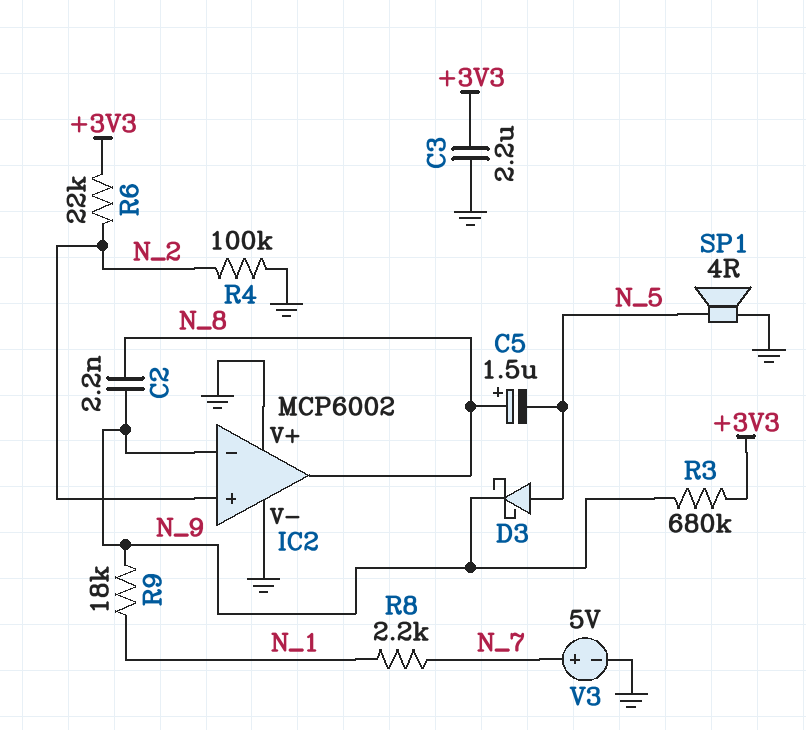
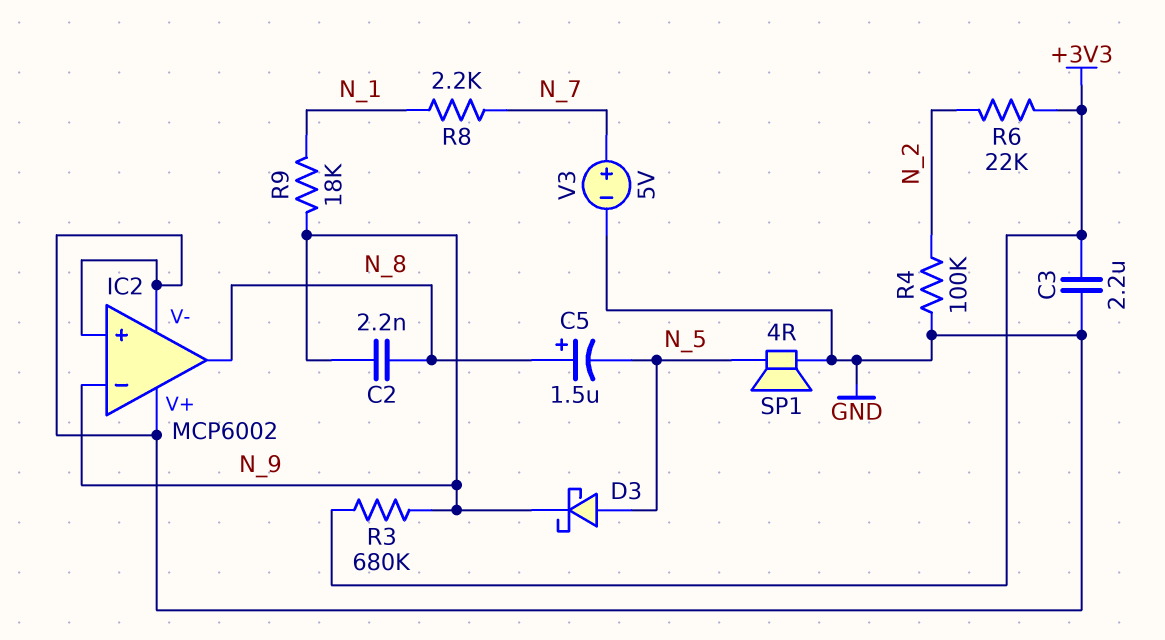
IC2 pin in+: N_2 -> GND

